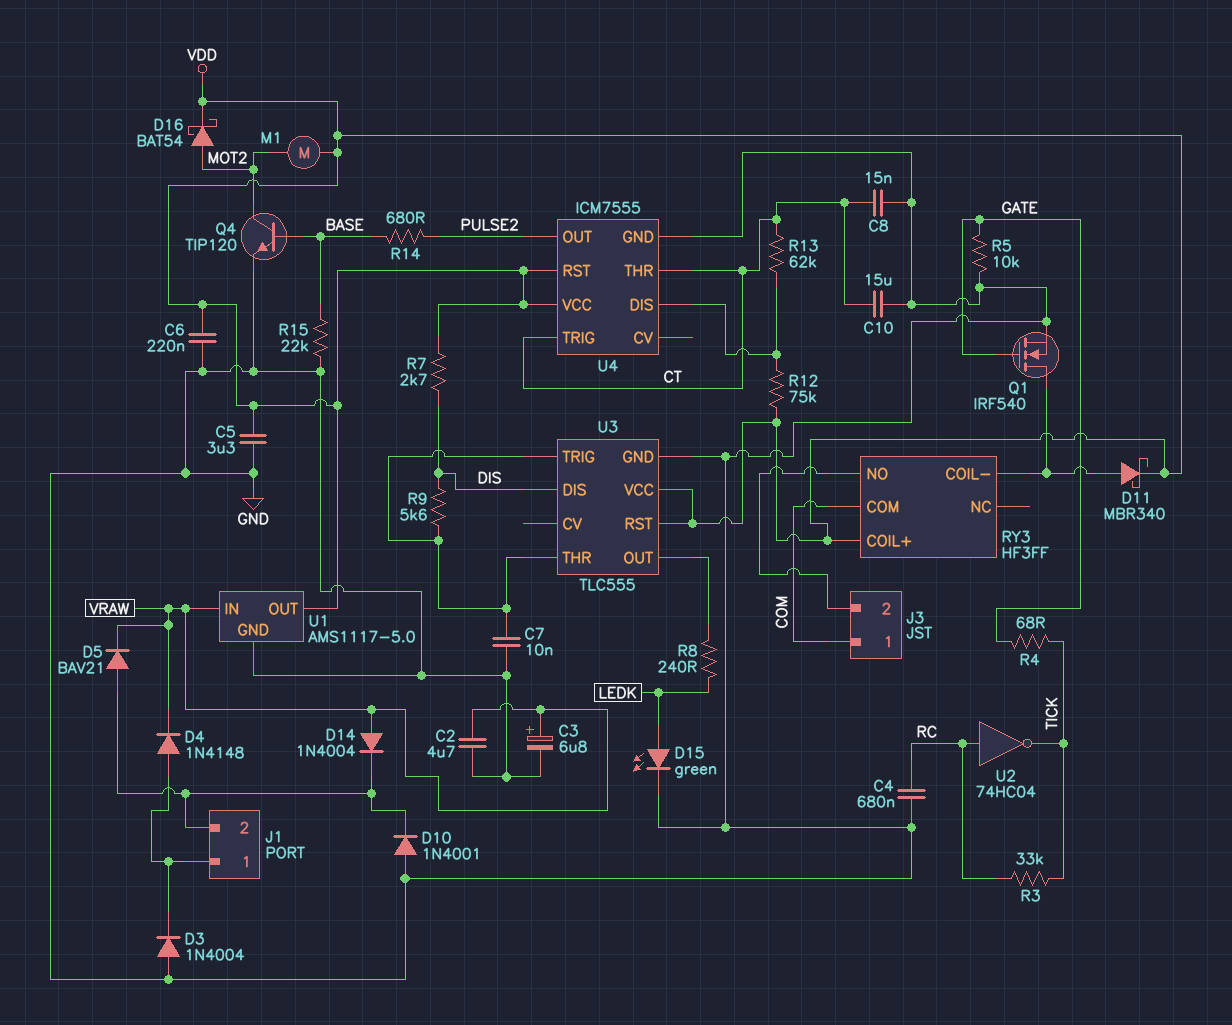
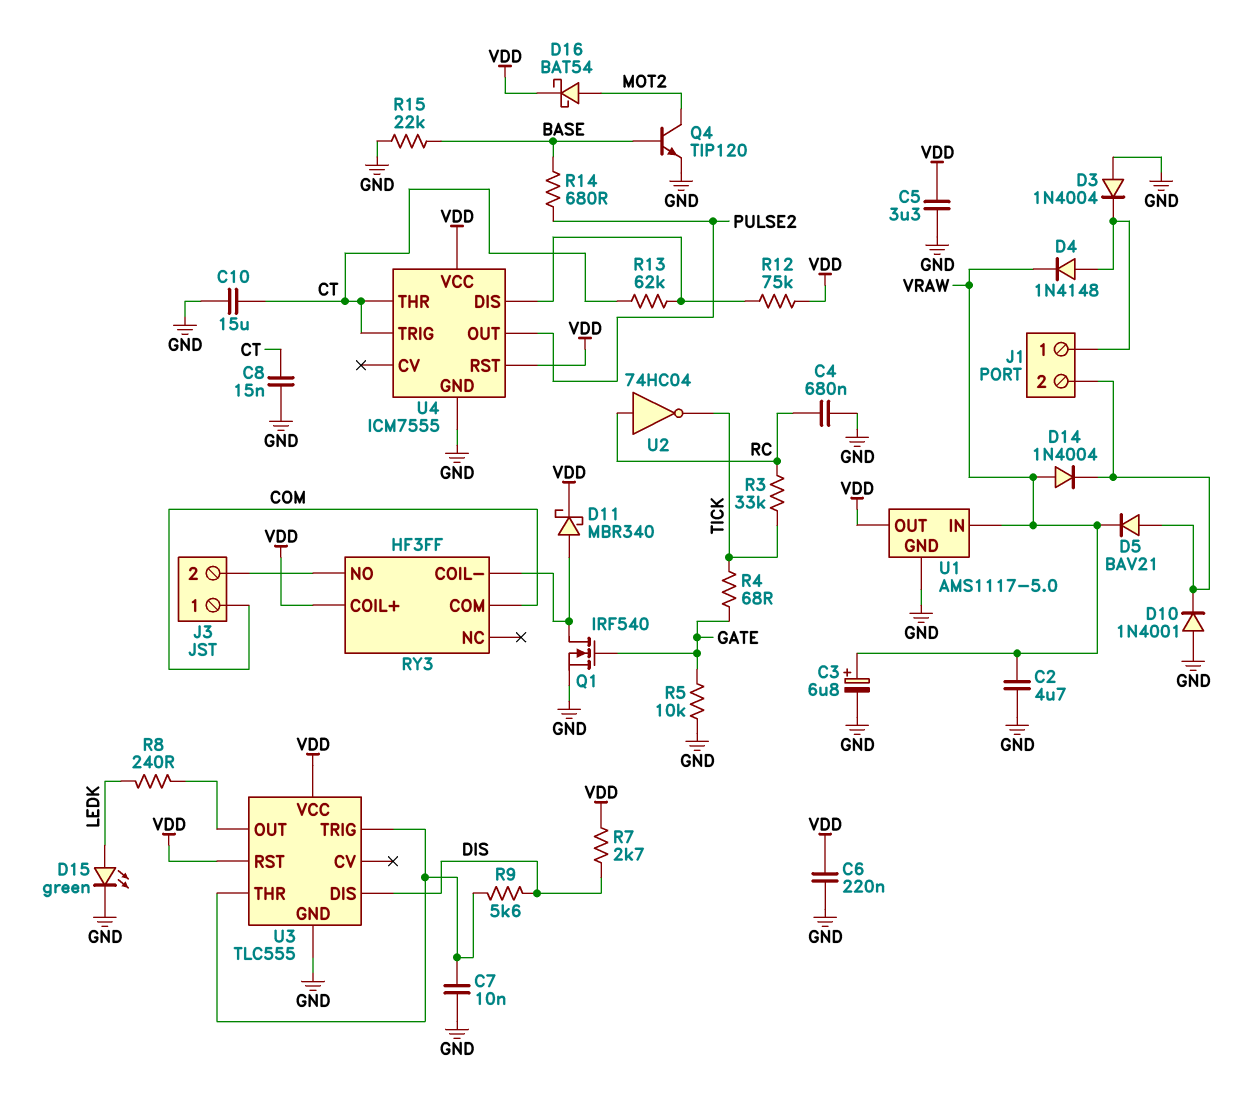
M1: motor (MOT2, VDD) -> none

